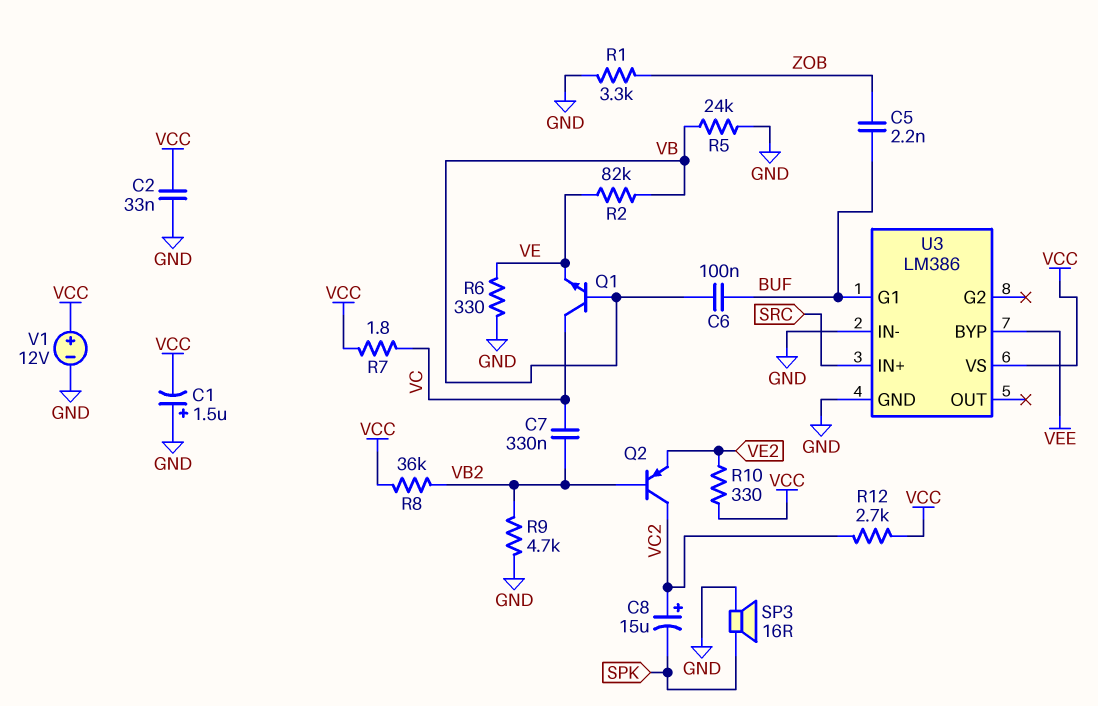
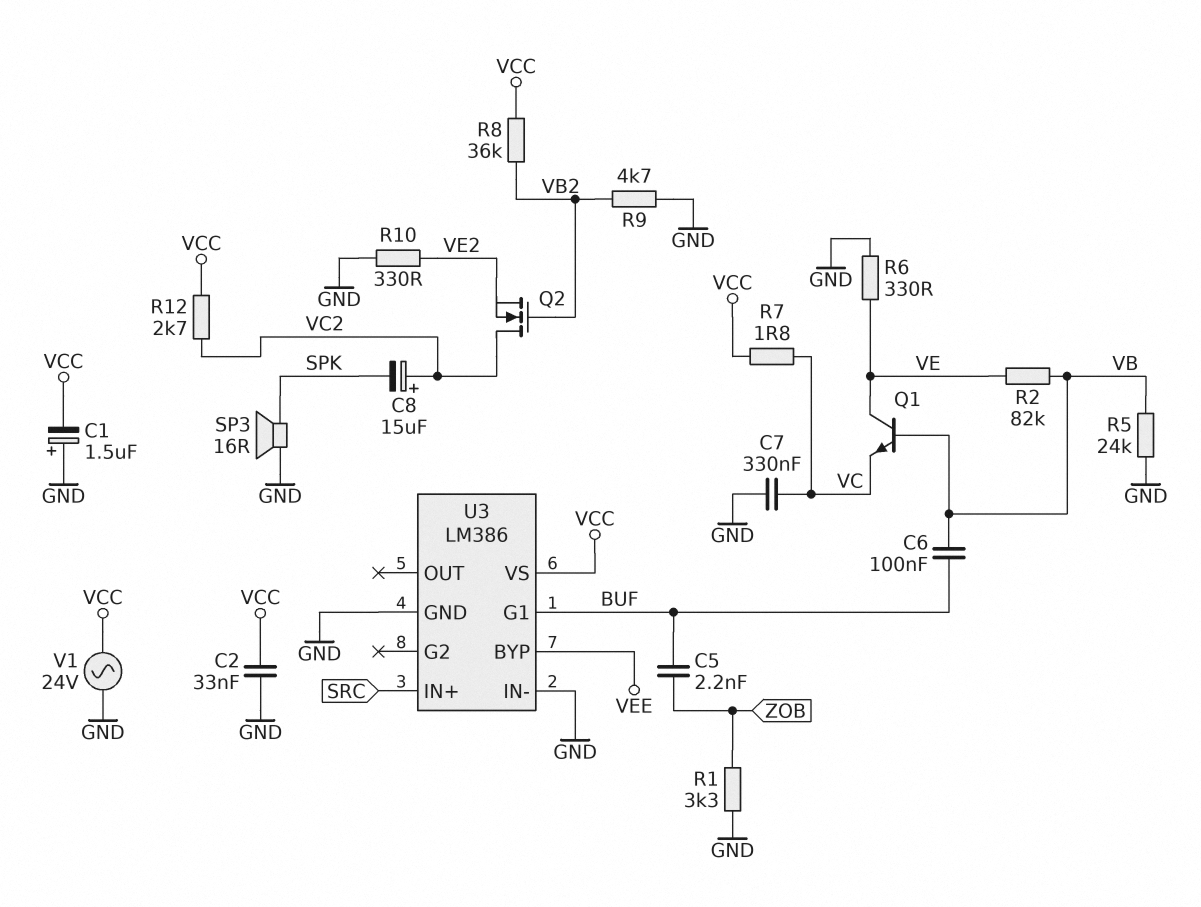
C7: 330nF (VB2, VC) -> 330nF (GND, VC)
Q1: NPN (B VB, C VC, E VE) -> NPN (B VB, C VE, E VC)
Q2: PNP (B VB2, C VC2, E VE2) -> NMOS (G VB2, D VC2, S VE2)
R10: 330 (VCC, VE2) -> 330 (GND, VE2)
V1: 12V (plus VCC, minus GND) -> AC 24V (GND, VCC)

